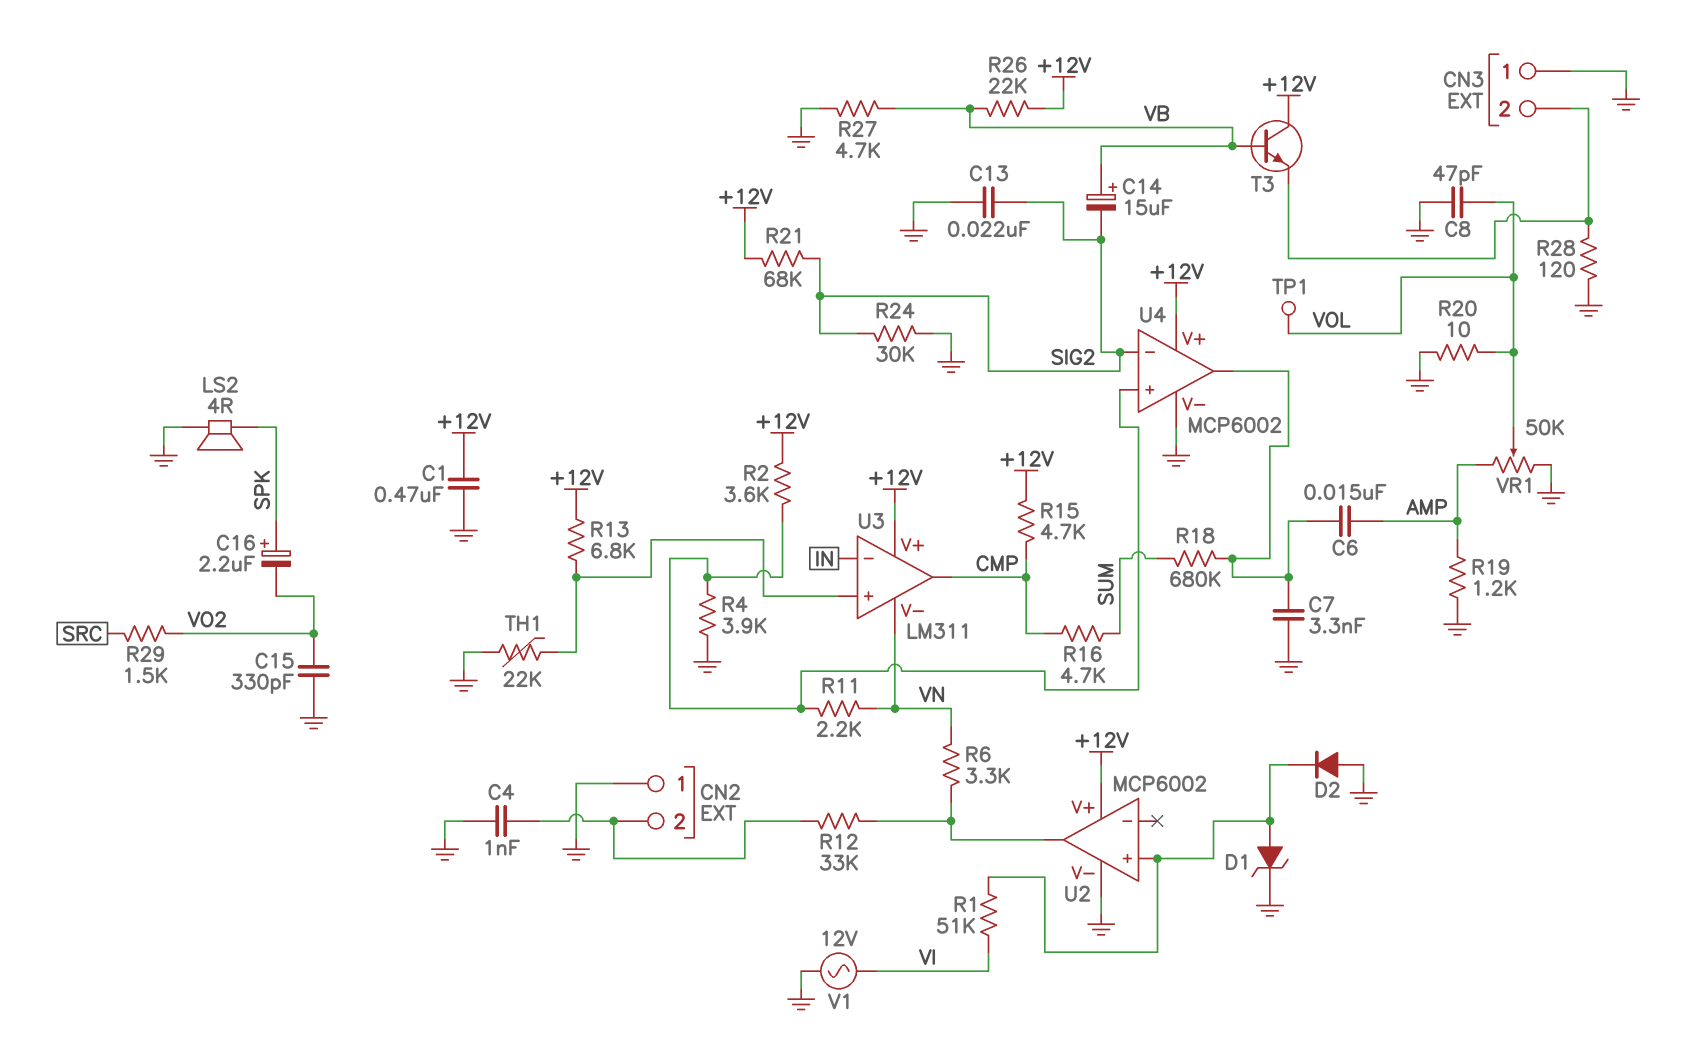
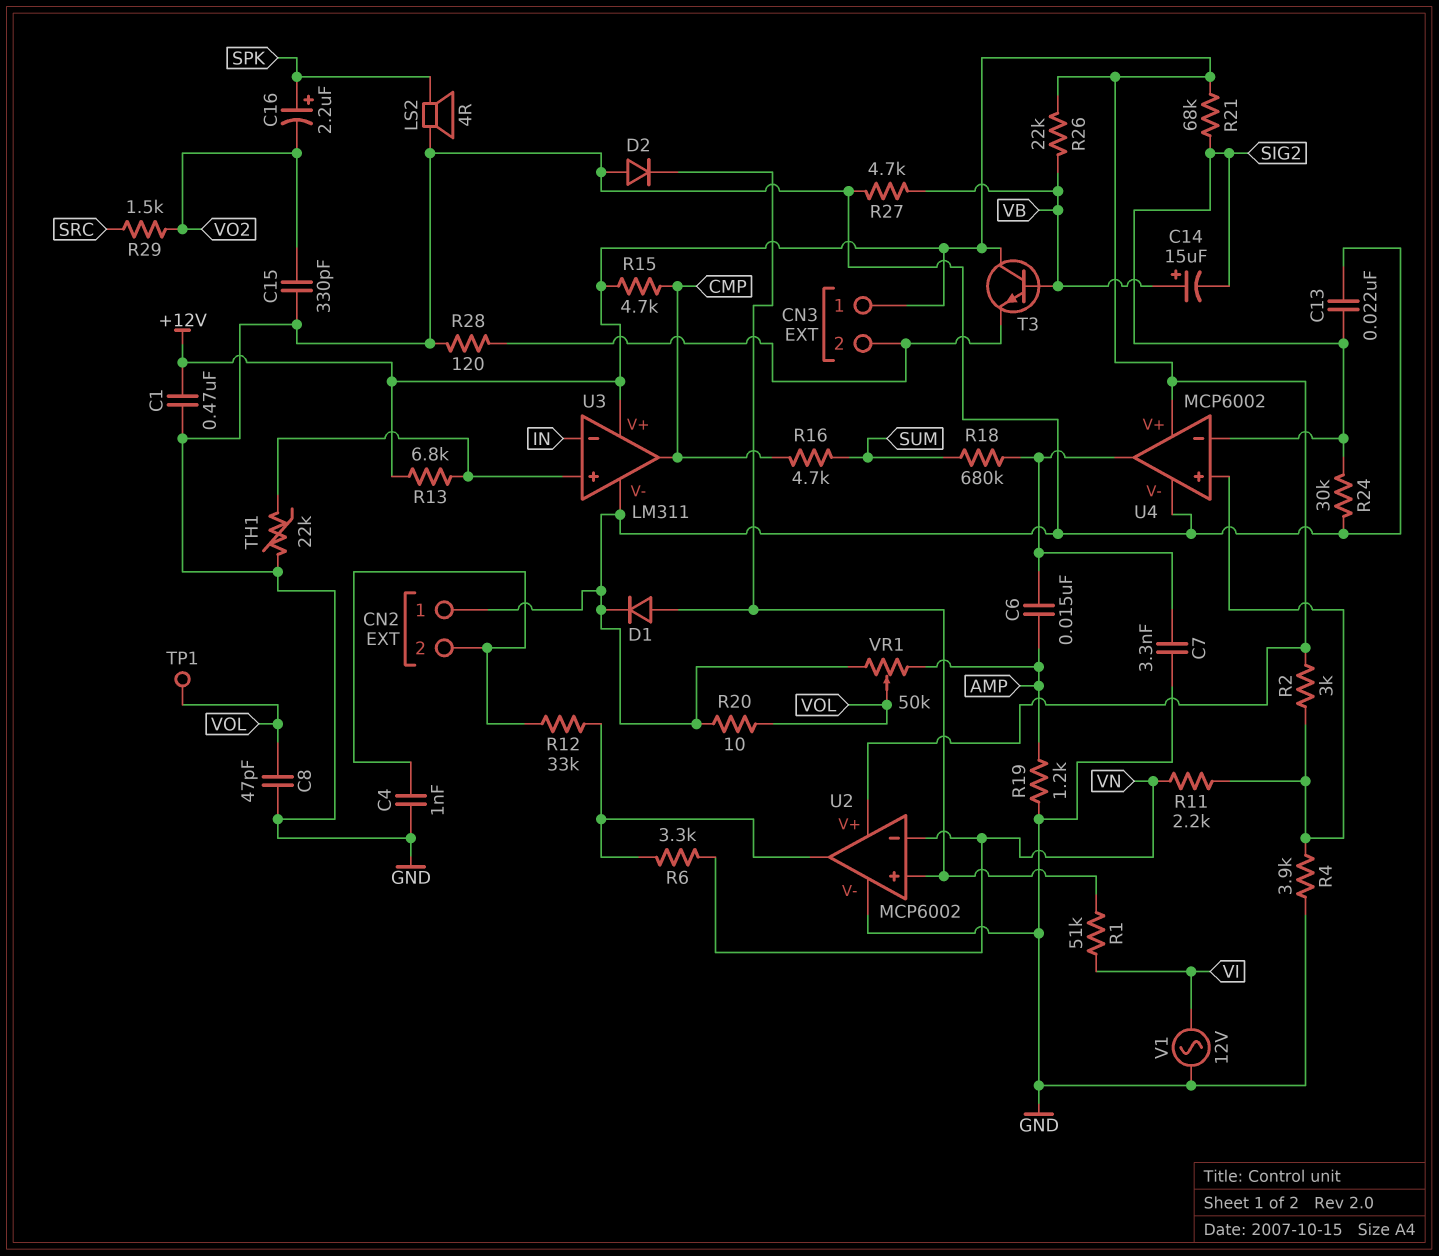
CN3 pin 1: GND -> +12V
D1: zener (A U2/in+, K GND) -> diode (A U2/in+, K GND)
R2: 3.6k (+12V, U4/in+) -> 3k (+12V, U4/in+)
U2 pin in-: none -> VN
U3 pin V-: VN -> GND

